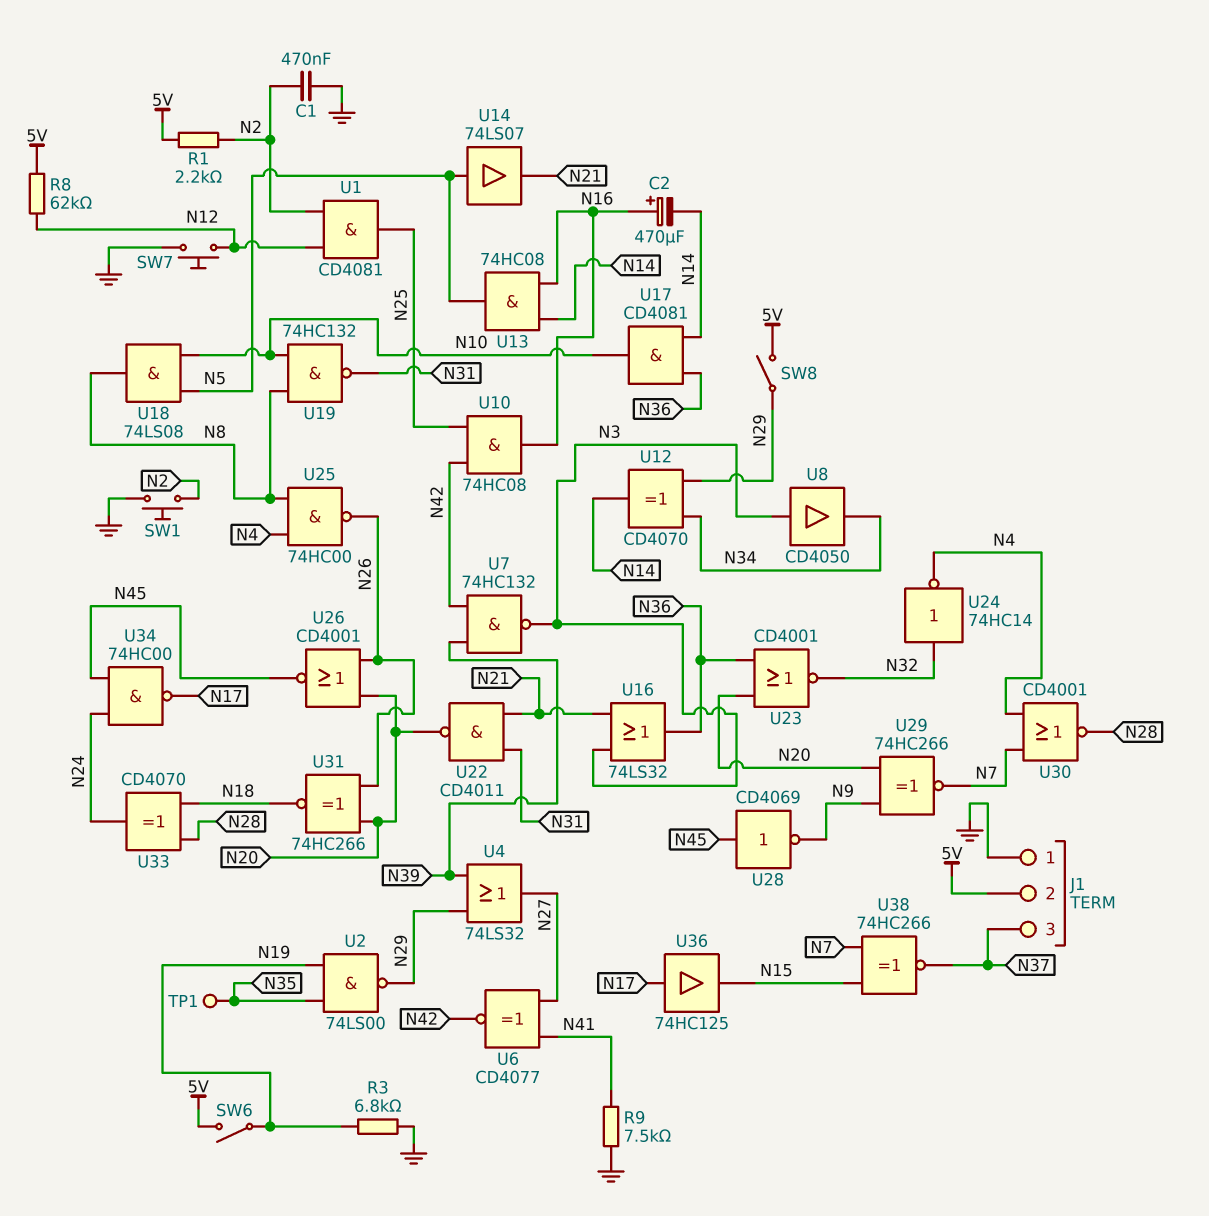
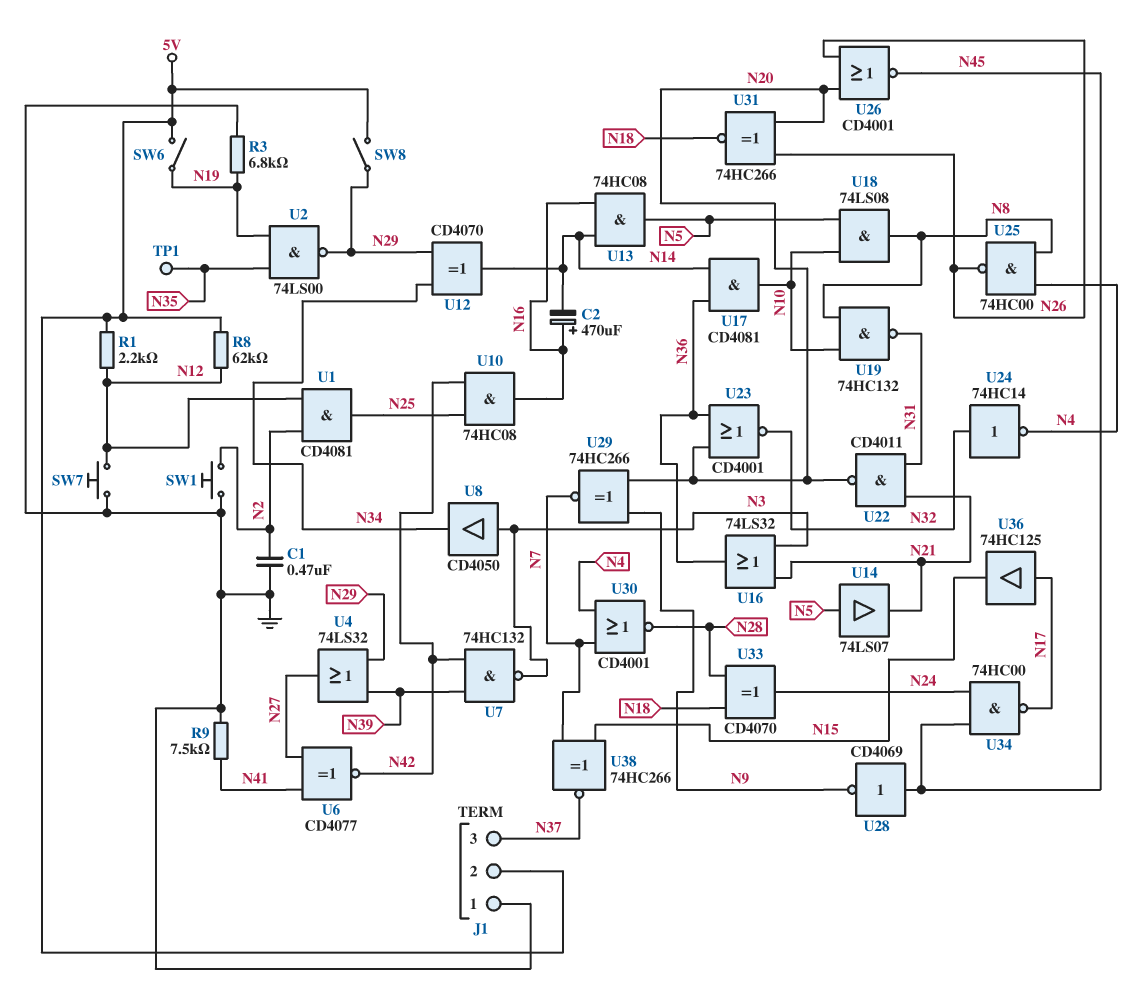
R1: 2.2k (5V, N2) -> 2.2k (5V, N12)

